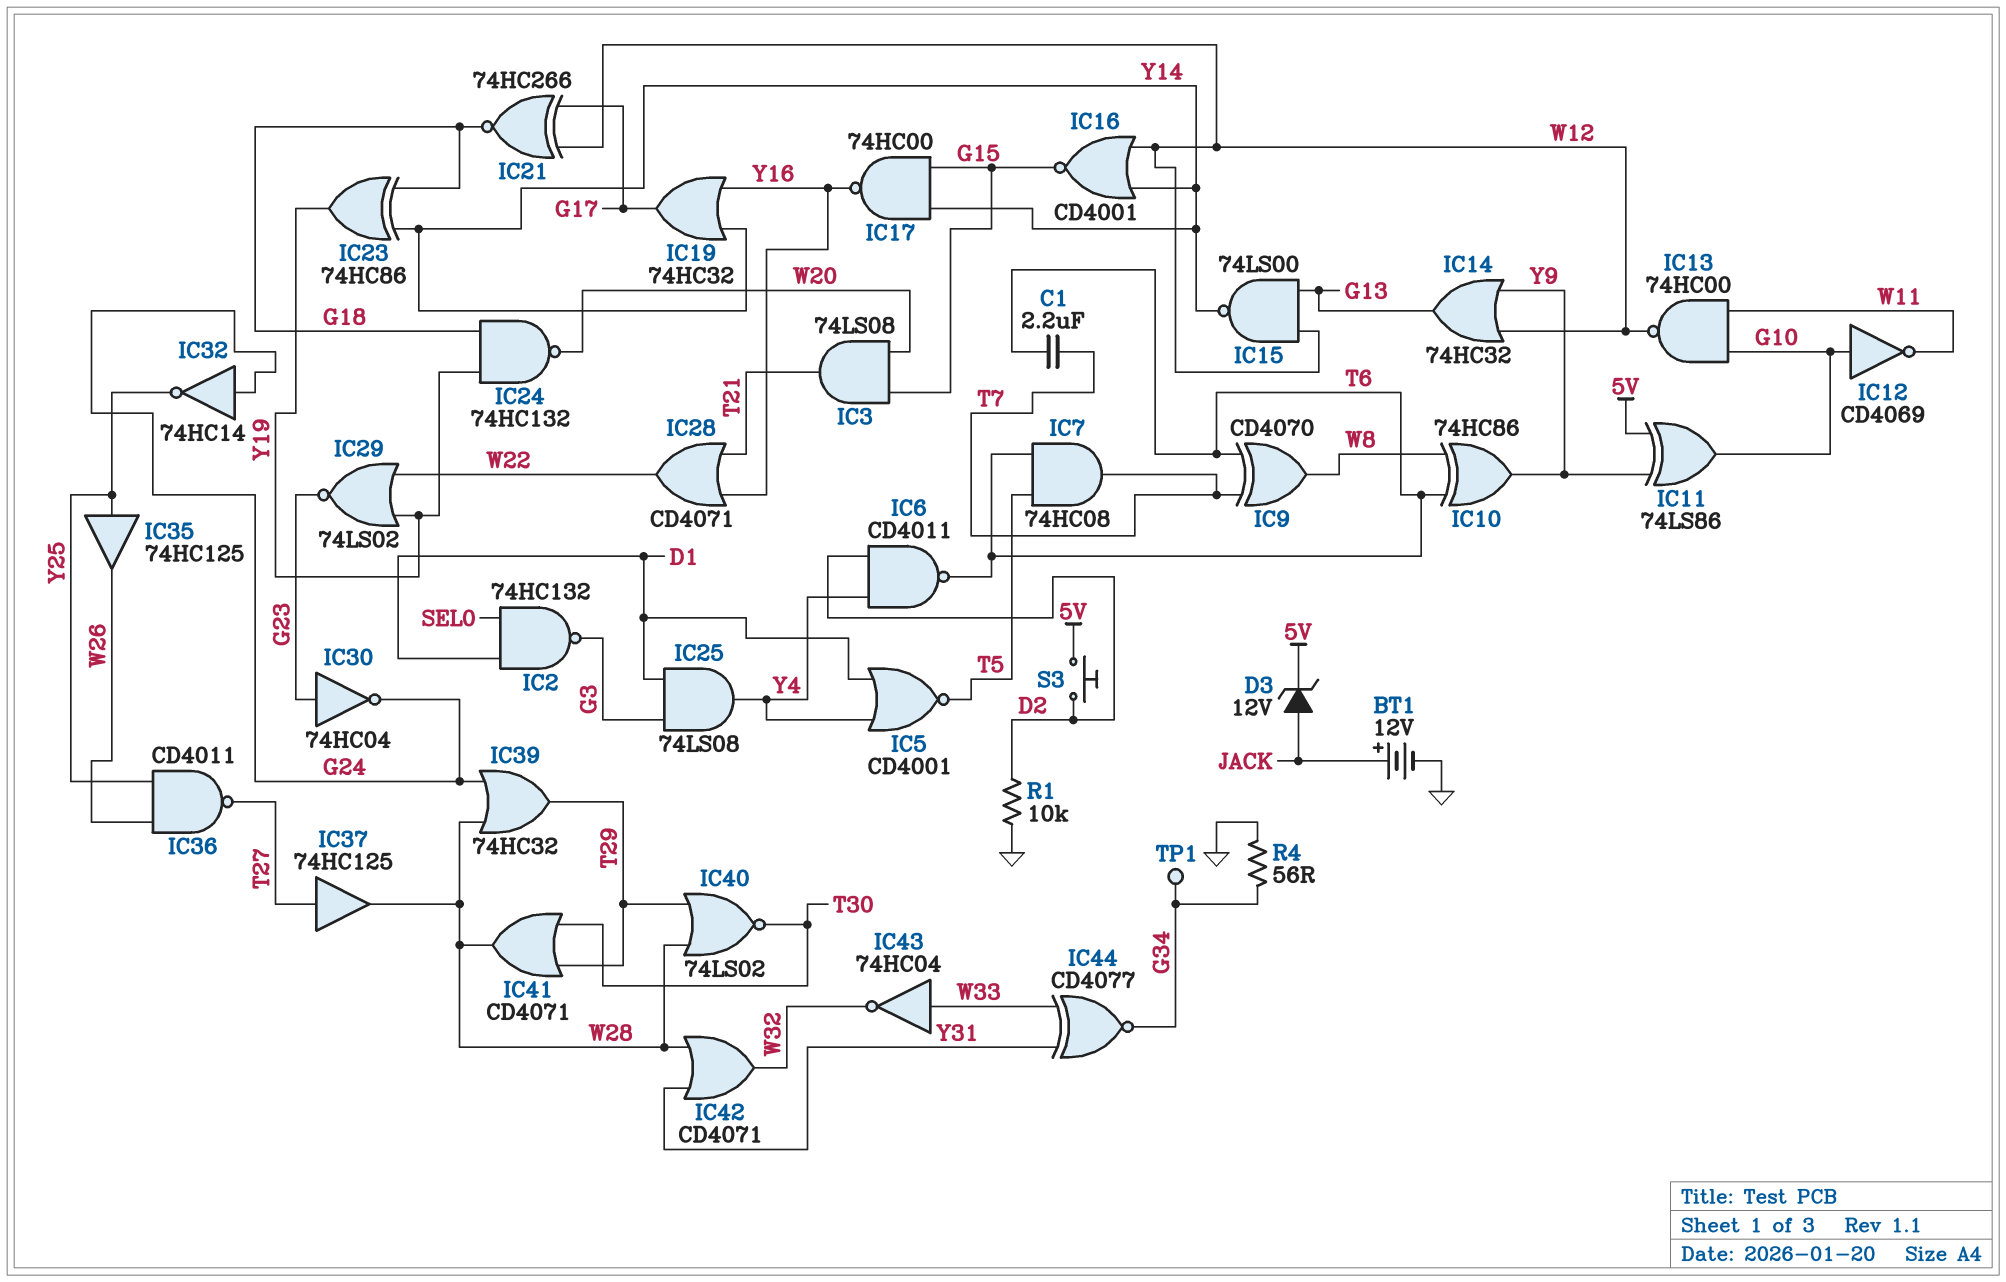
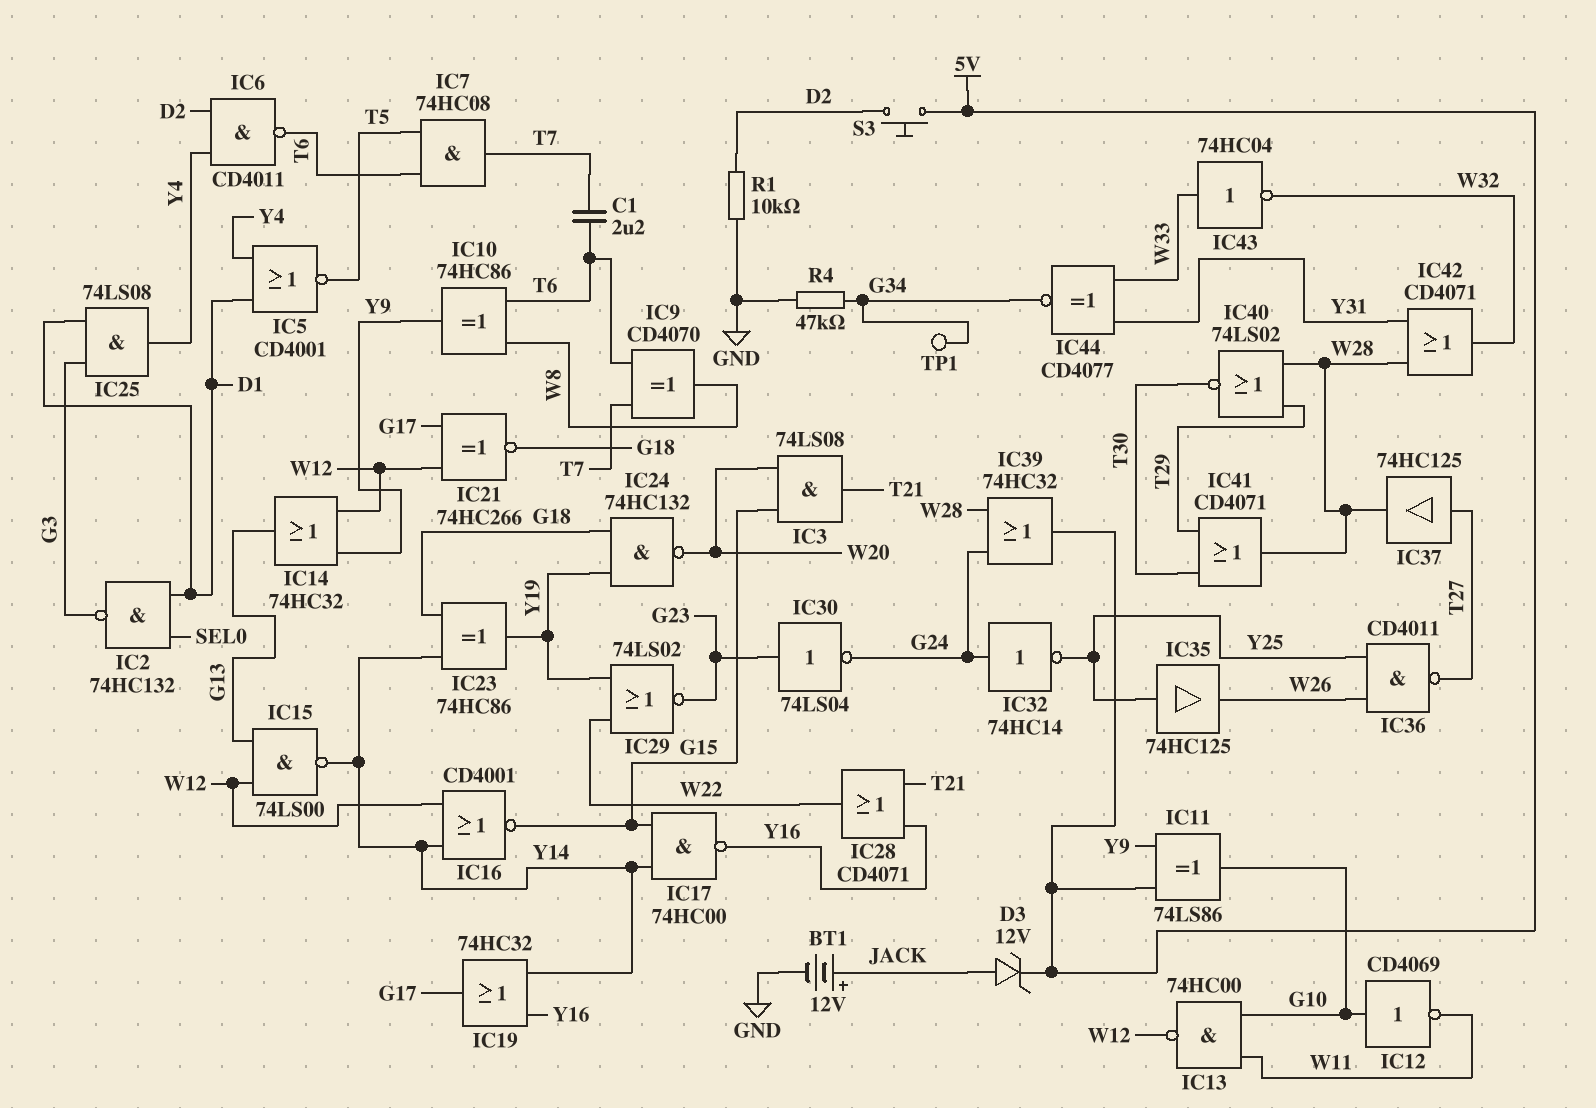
IC30: NOT 74HC04 (in G23, out G24) -> NOT 74LS04 (in G23, out G24)
IC39: OR 74HC32 (in G24, in W28, out T29) -> OR 74HC32 (in G24, in W28, out 5V)
R4: 56 (G34, GND) -> 47k (G34, GND)

